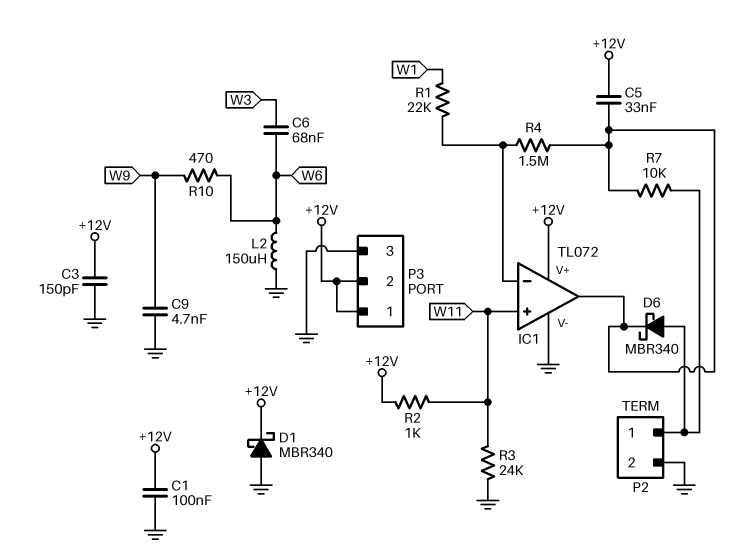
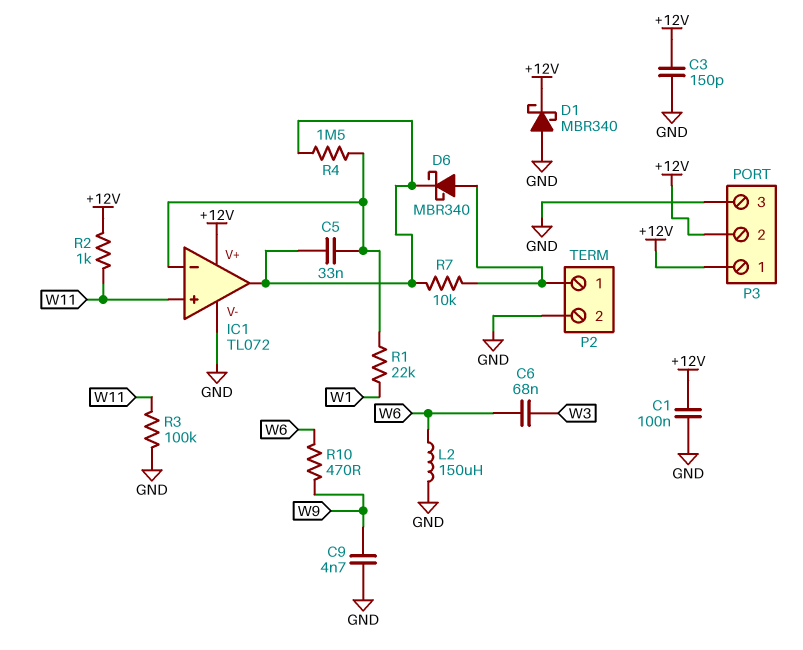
C5: 33nF (+12V, IC1/out) -> 33nF (IC1/in-, IC1/out)
R3: 24k (GND, W11) -> 100k (GND, W11)

